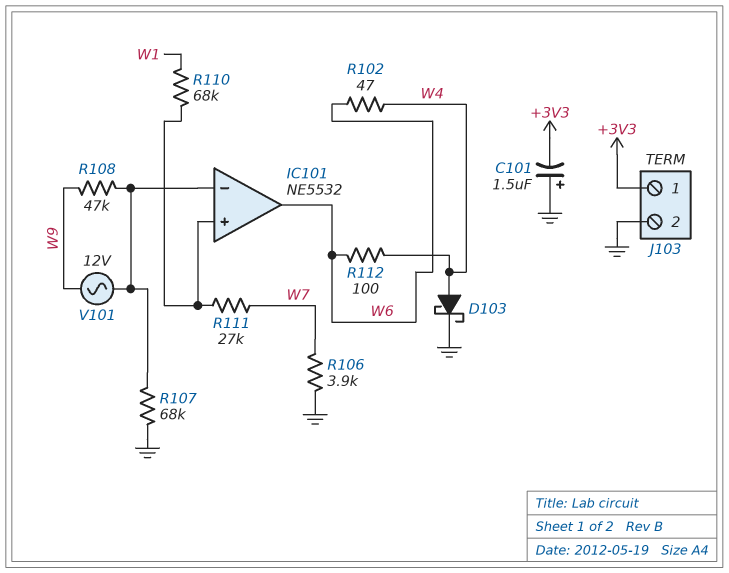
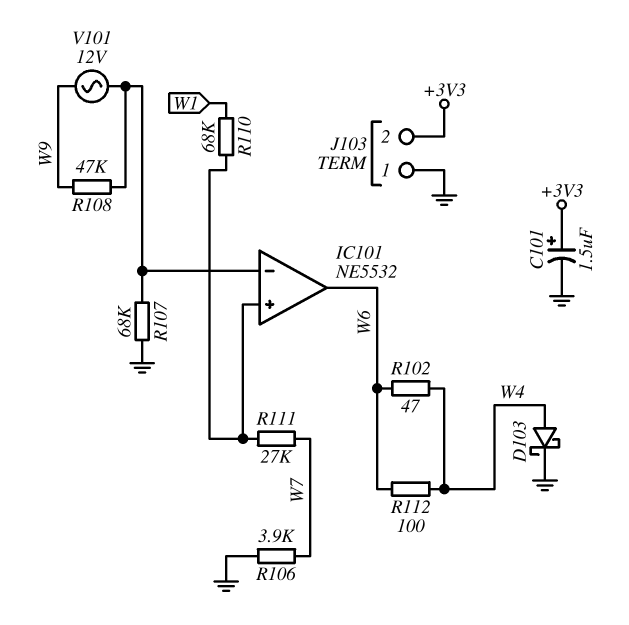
C101: 1.5uF (plus GND, minus +3V3) -> 1.5uF (plus +3V3, minus GND)
J103 pin 1: +3V3 -> GND
J103 pin 2: GND -> +3V3

